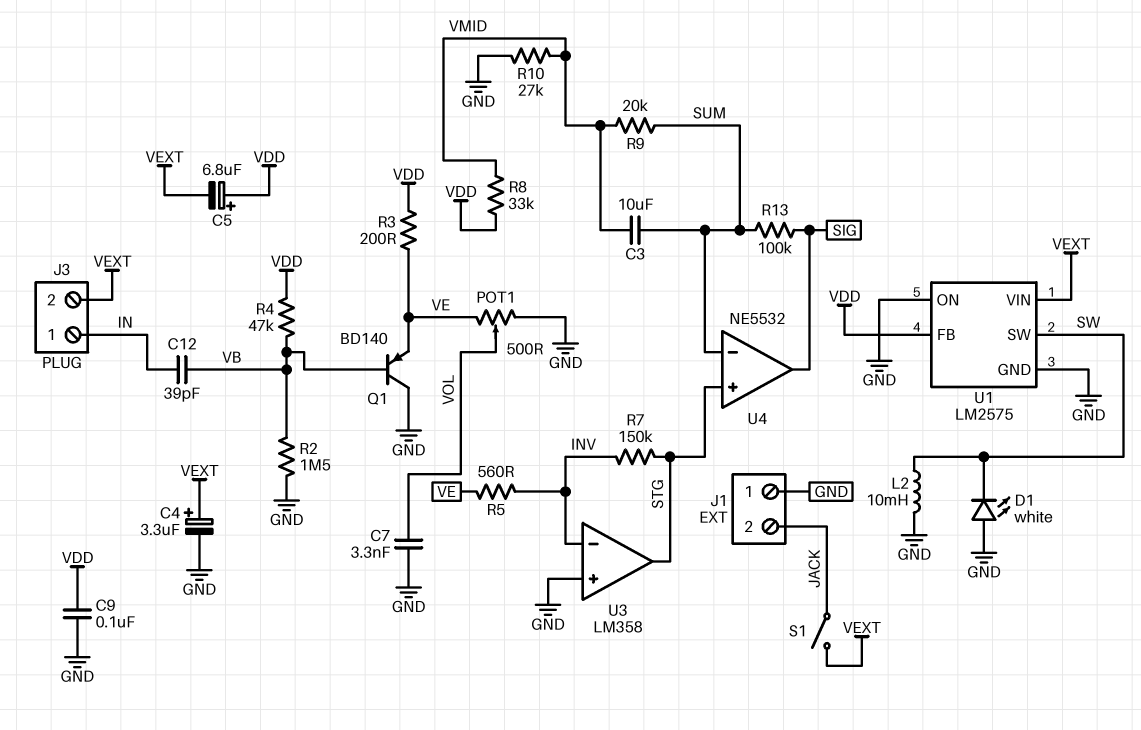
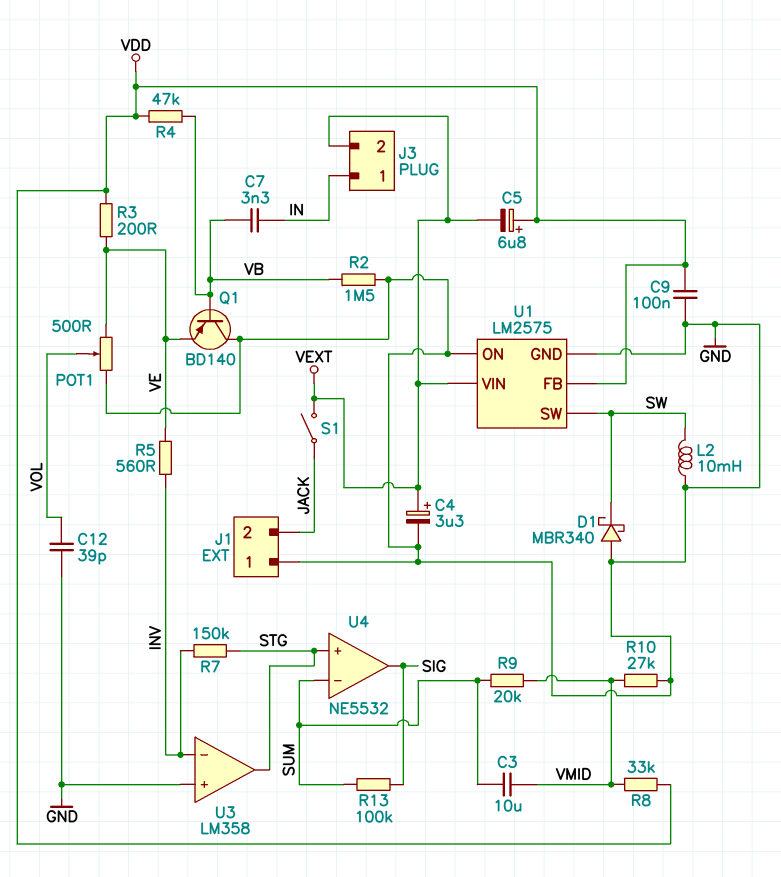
C7: 3.3nF (GND, VOL) -> 3.3nF (IN, VB)
C12: 39pF (IN, VB) -> 39pF (GND, VOL)
D1: LED white (A GND, K SW) -> schottky MBR340 (A GND, K SW)

